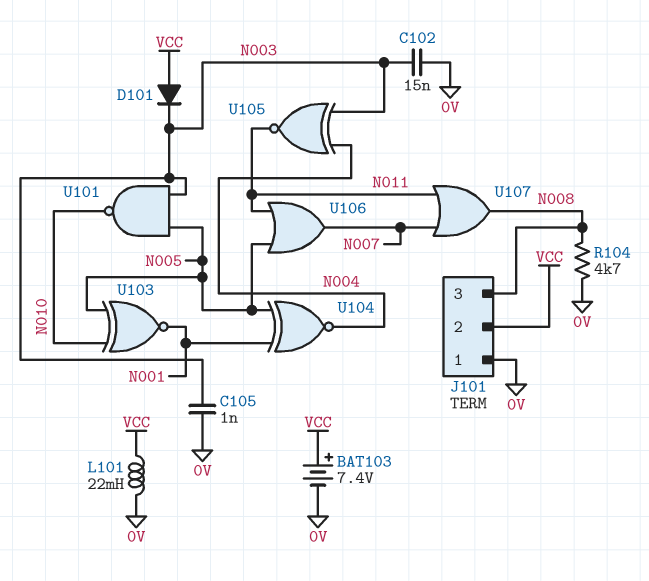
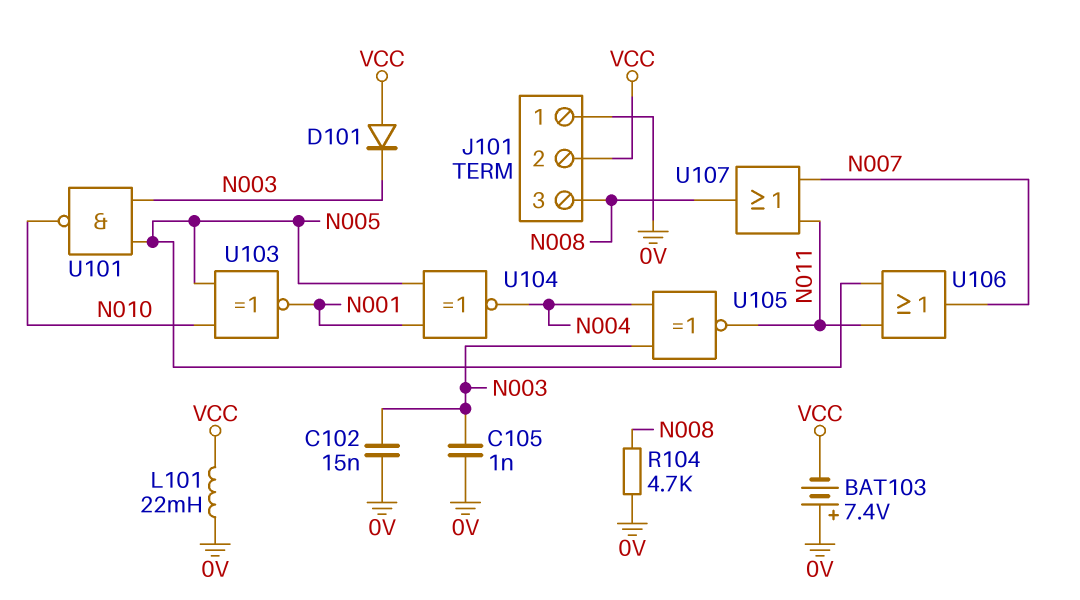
BAT103: 7.4V (plus VCC, minus 0V) -> 7.4V (plus 0V, minus VCC)

